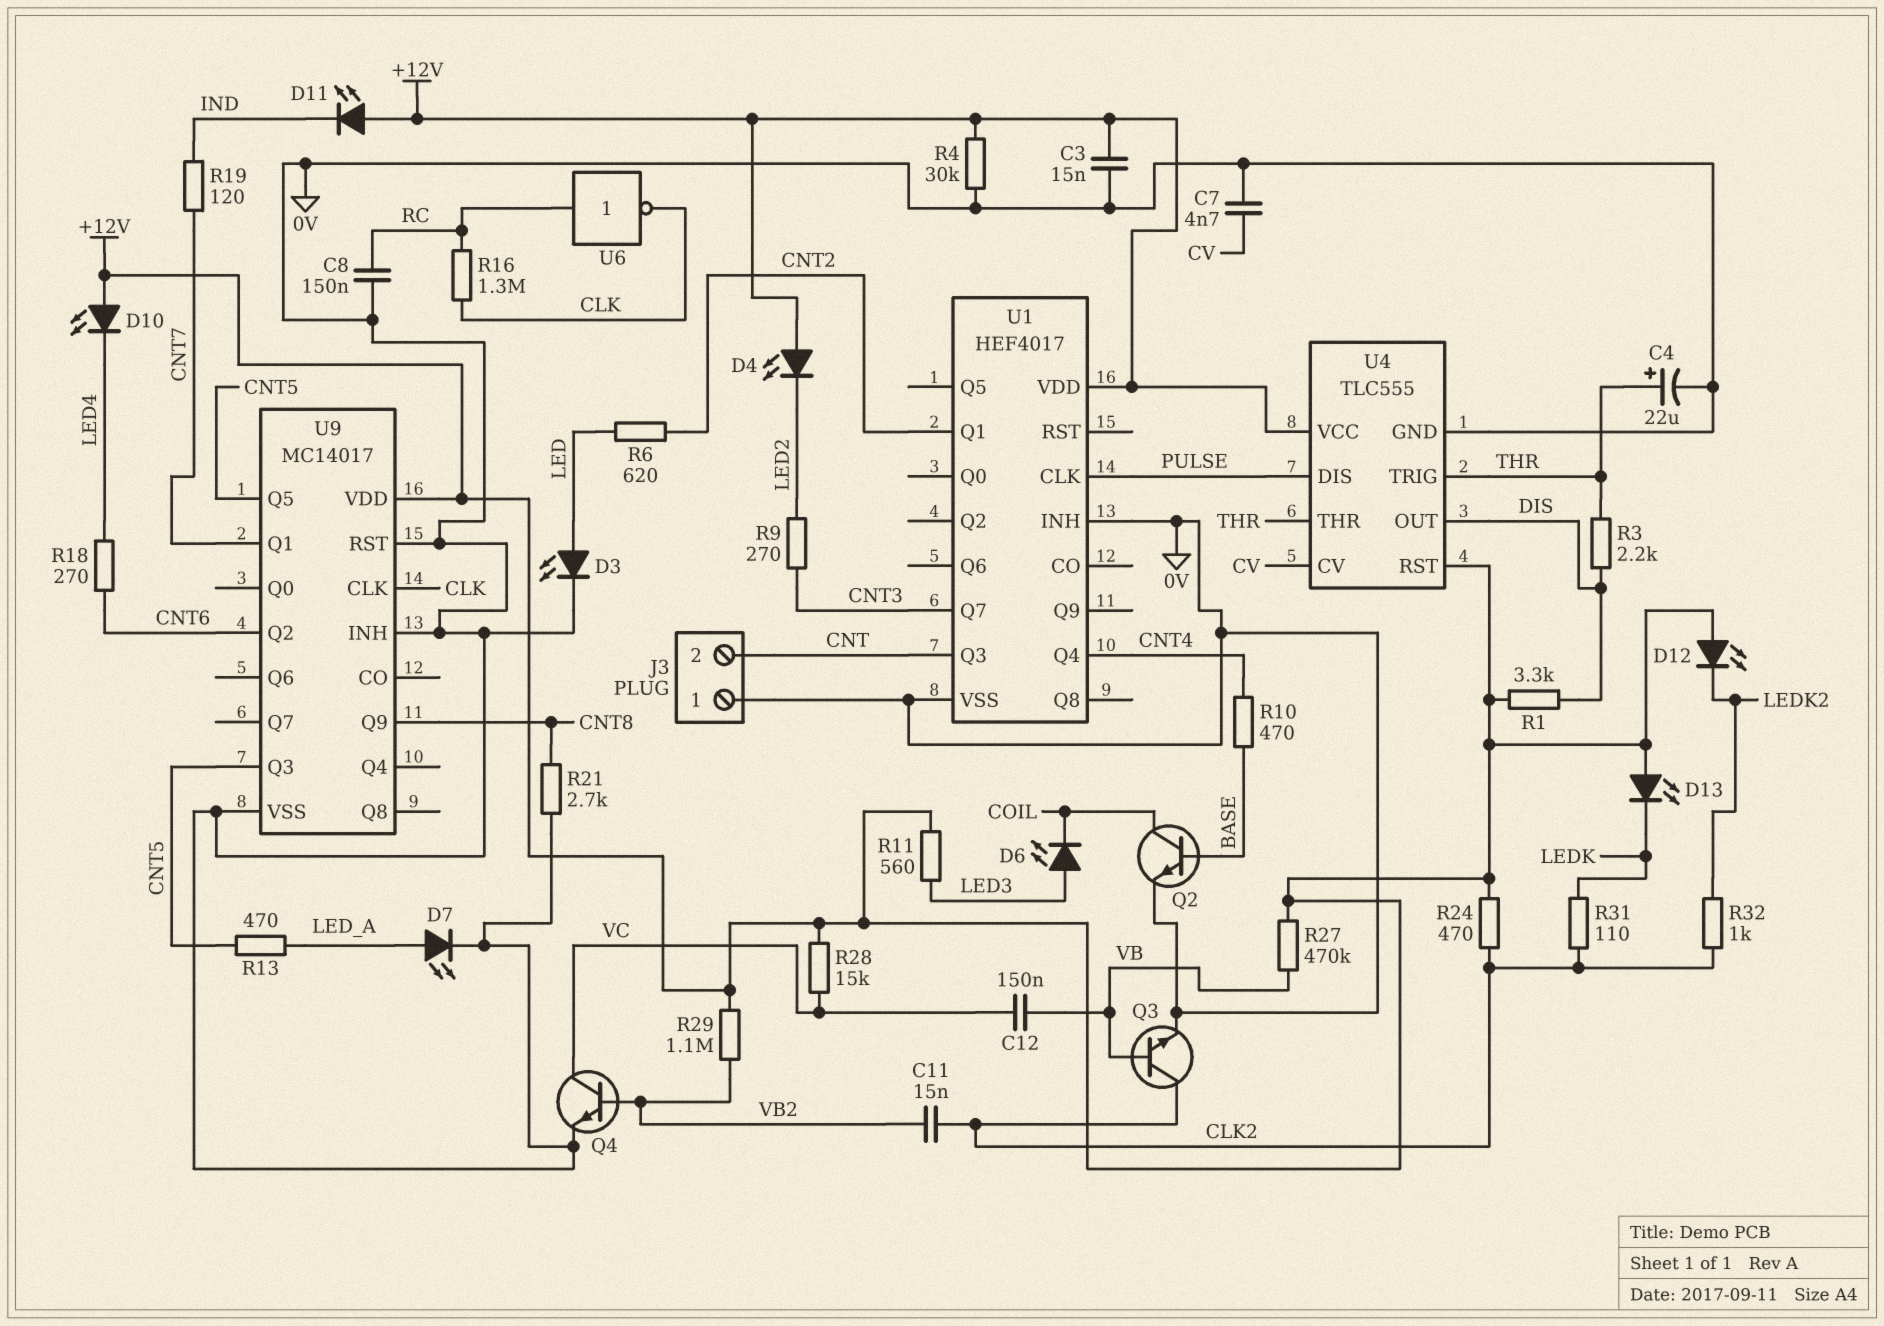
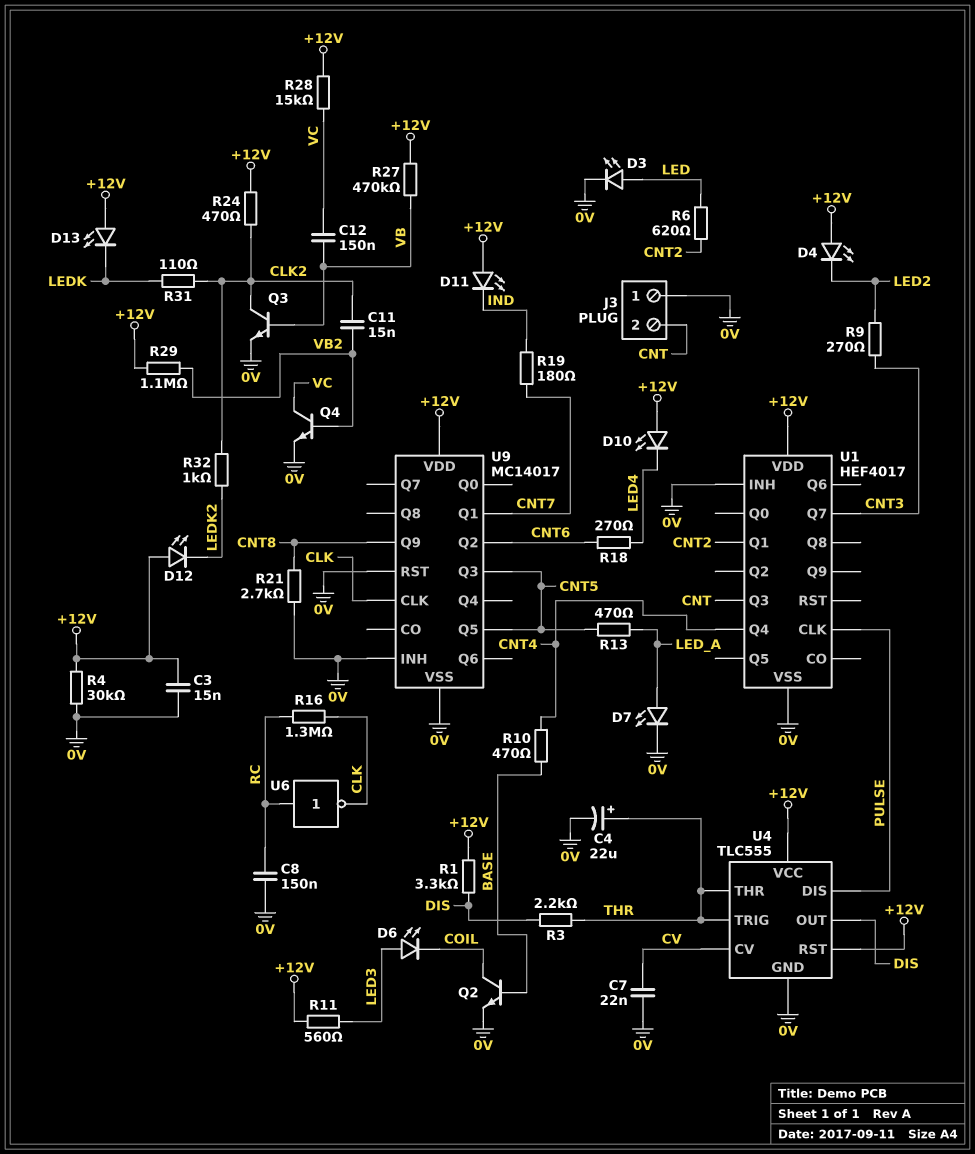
C7: 4.7nF (0V, CV) -> 22nF (0V, CV)
R19: 120 (CNT7, IND) -> 180 (CNT7, IND)

